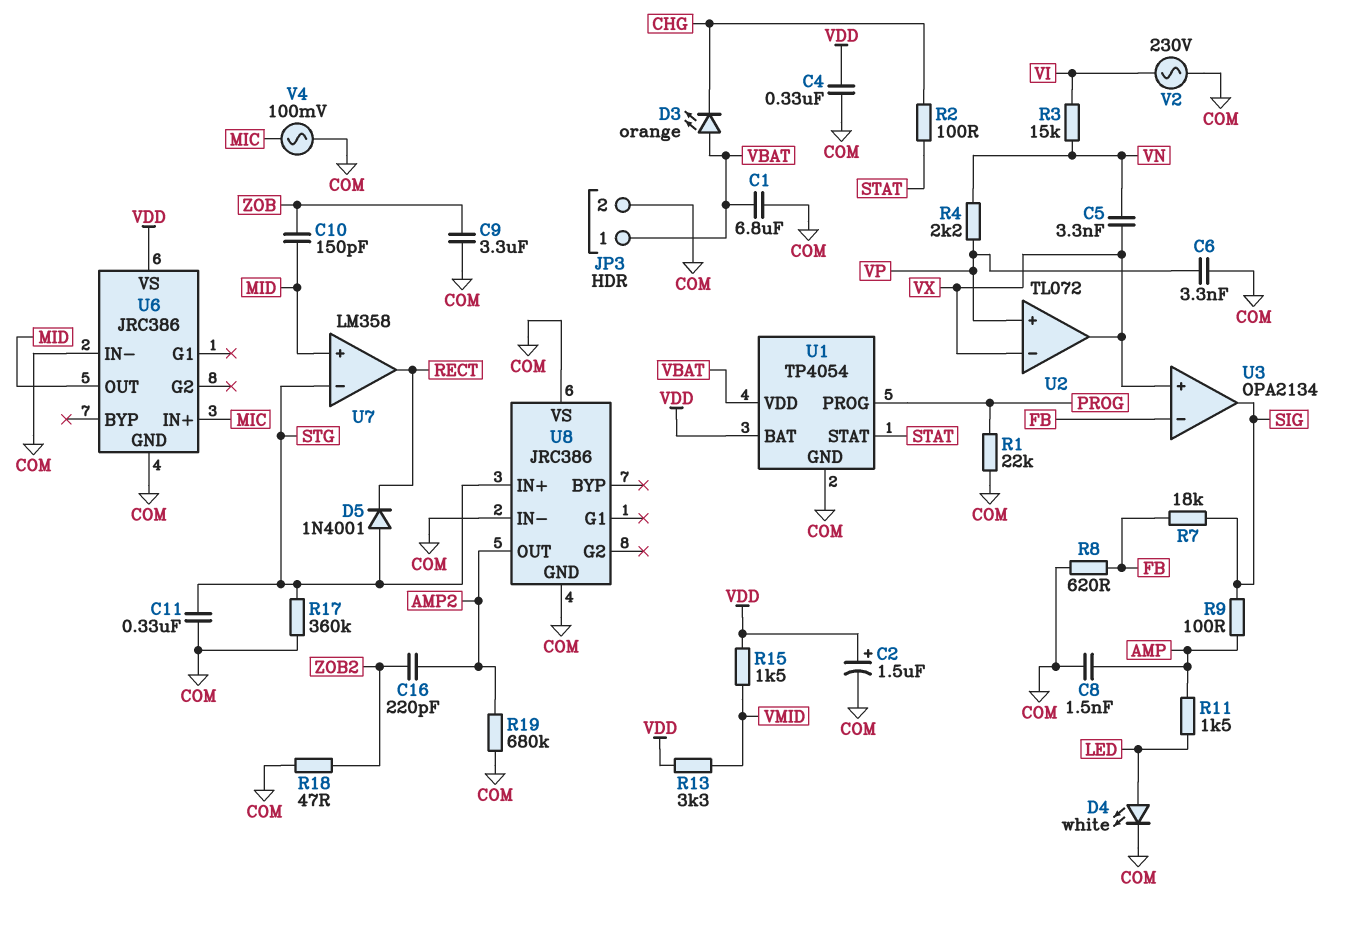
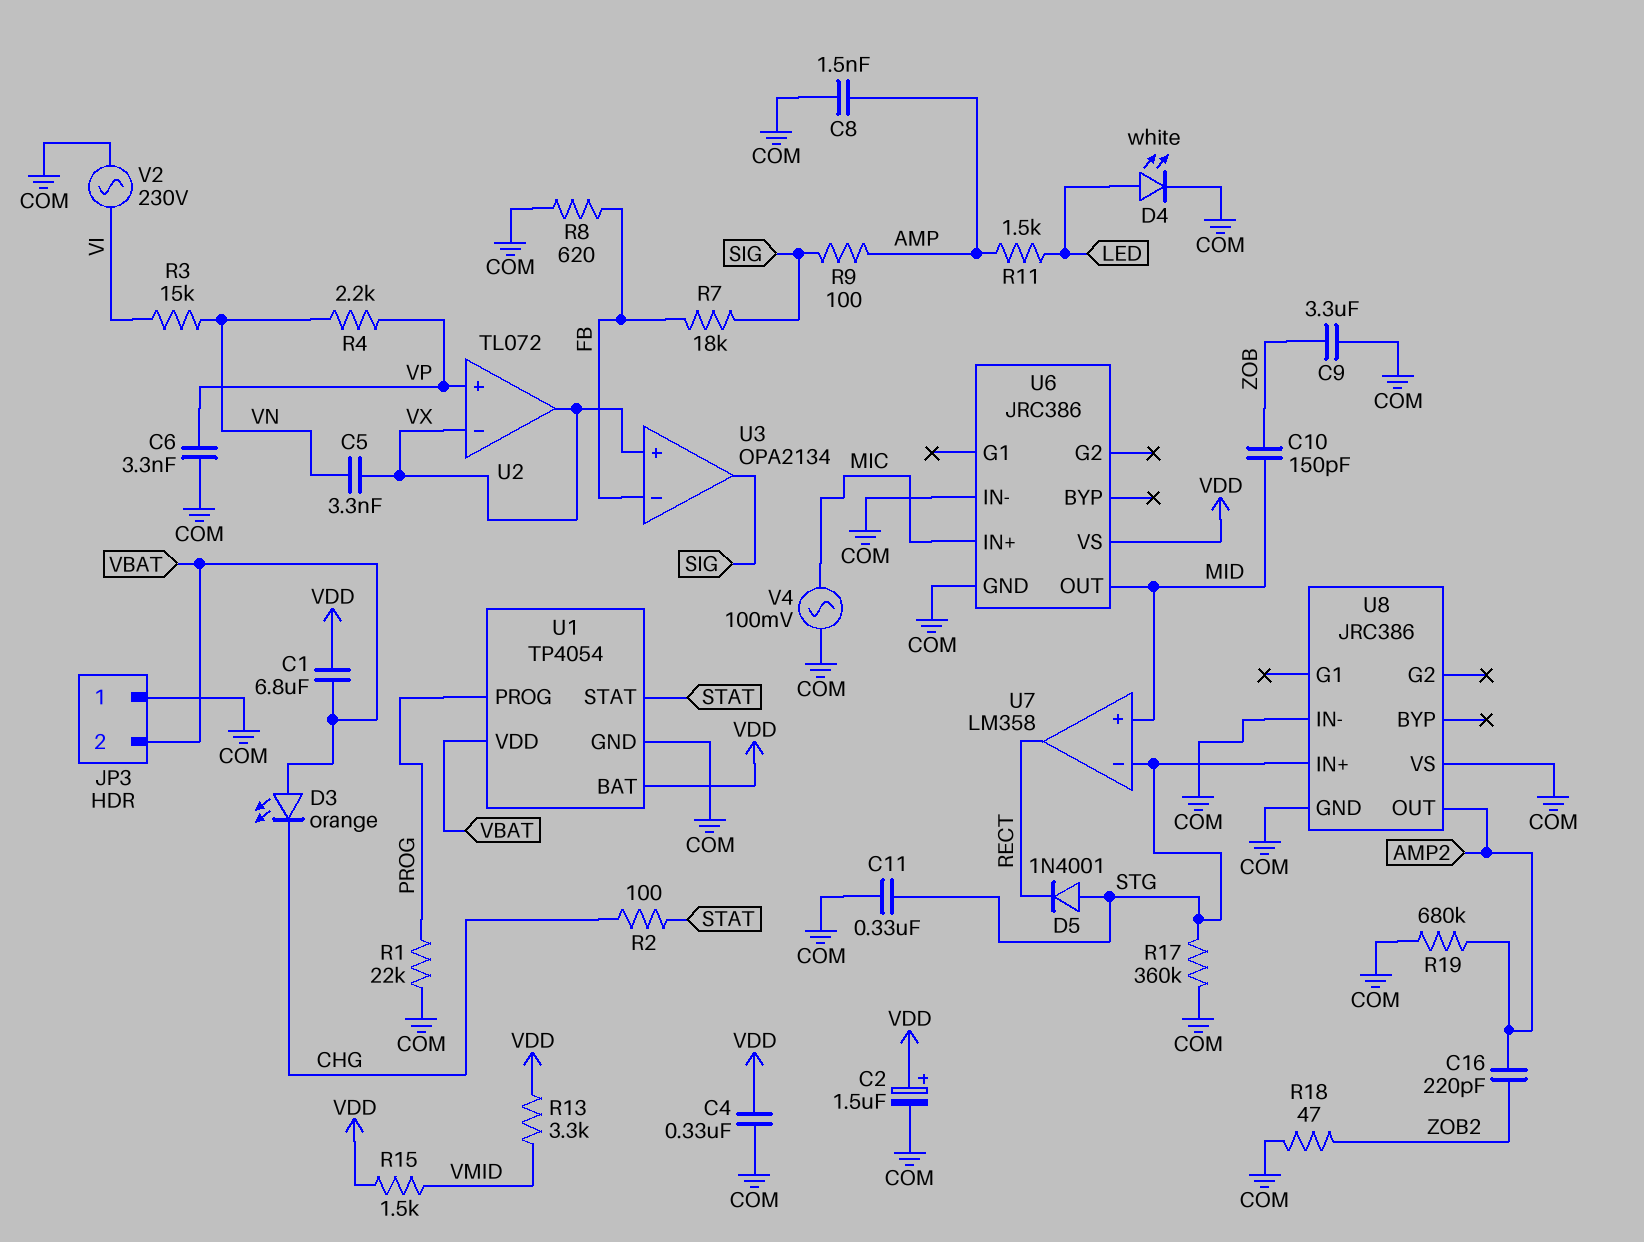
C1: 6.8uF (COM, VBAT) -> 6.8uF (VBAT, VDD)
JP3 pin 1: VBAT -> COM
JP3 pin 2: COM -> VBAT

